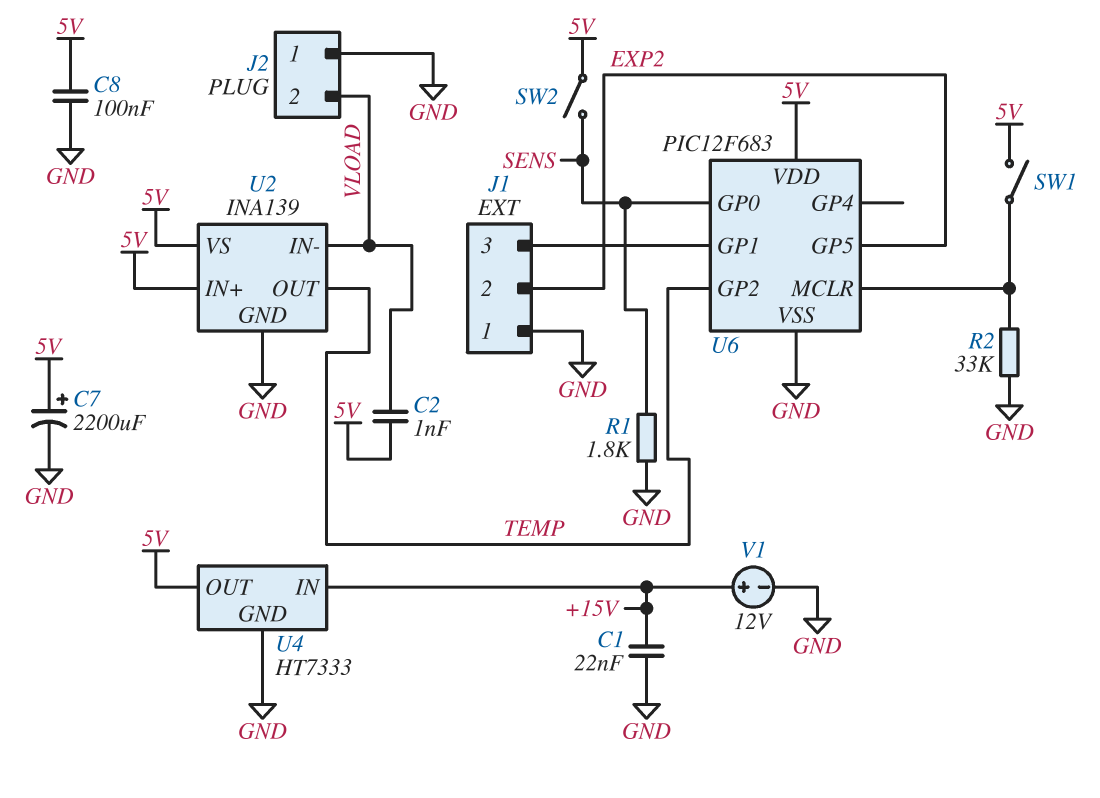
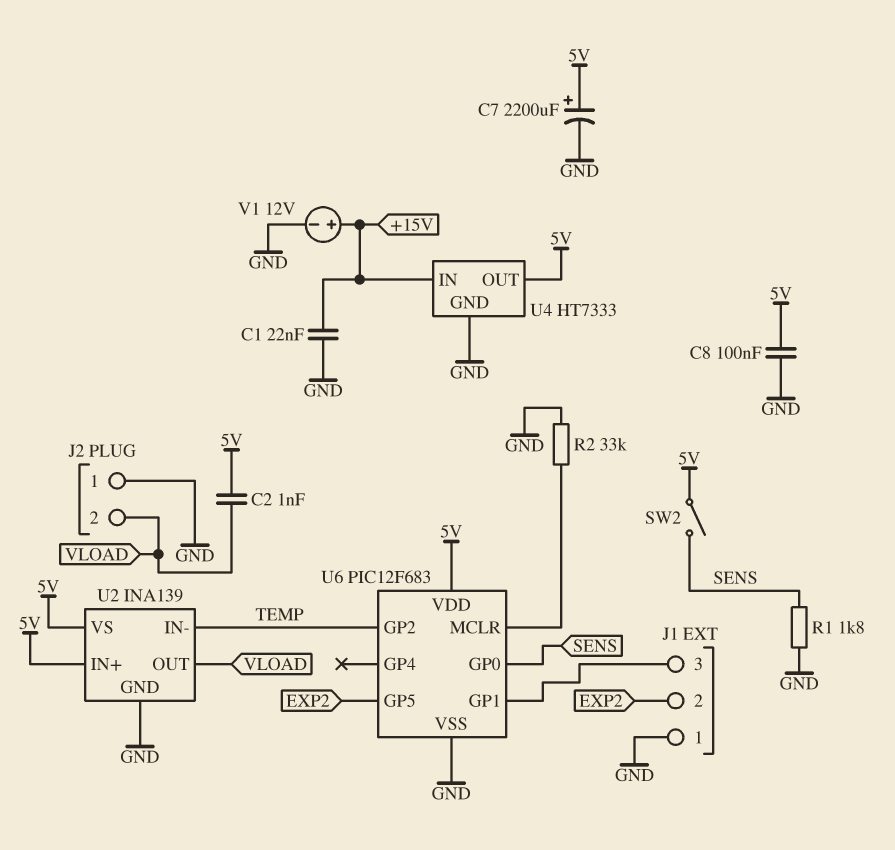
SW1: switch (5V, U6/MCLR) -> none
U2 pin IN-: VLOAD -> TEMP
U2 pin OUT: TEMP -> VLOAD

